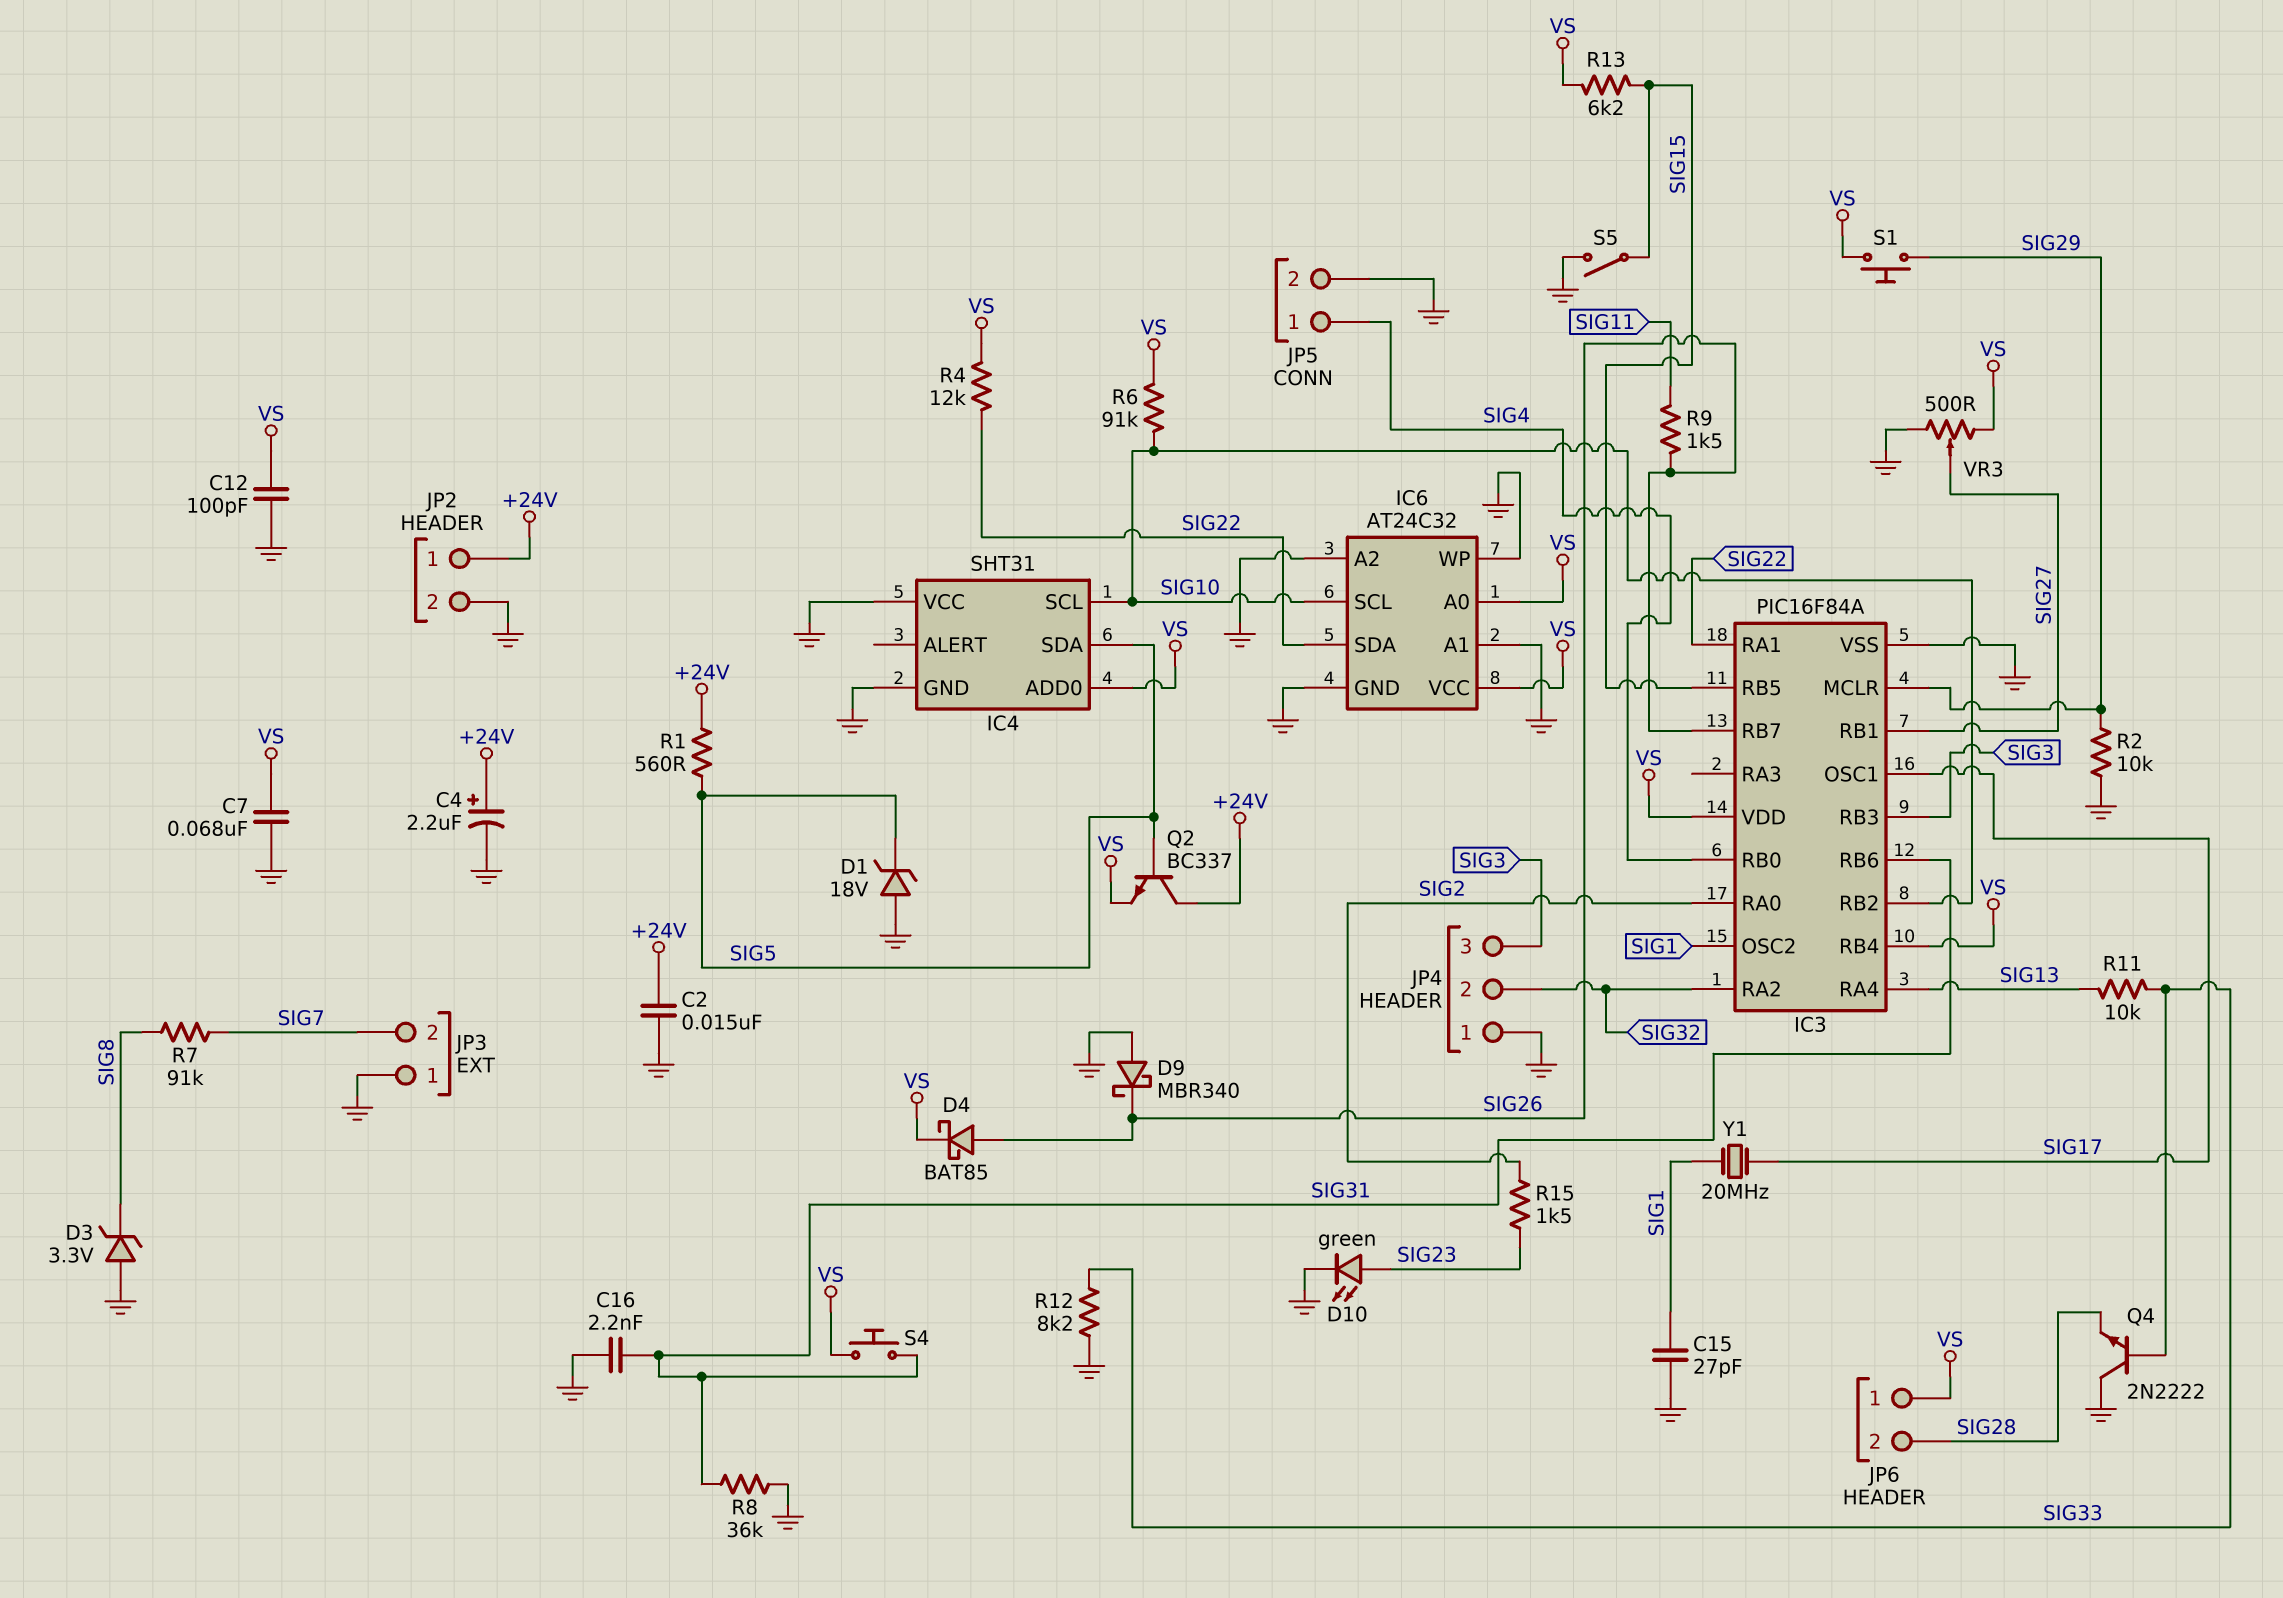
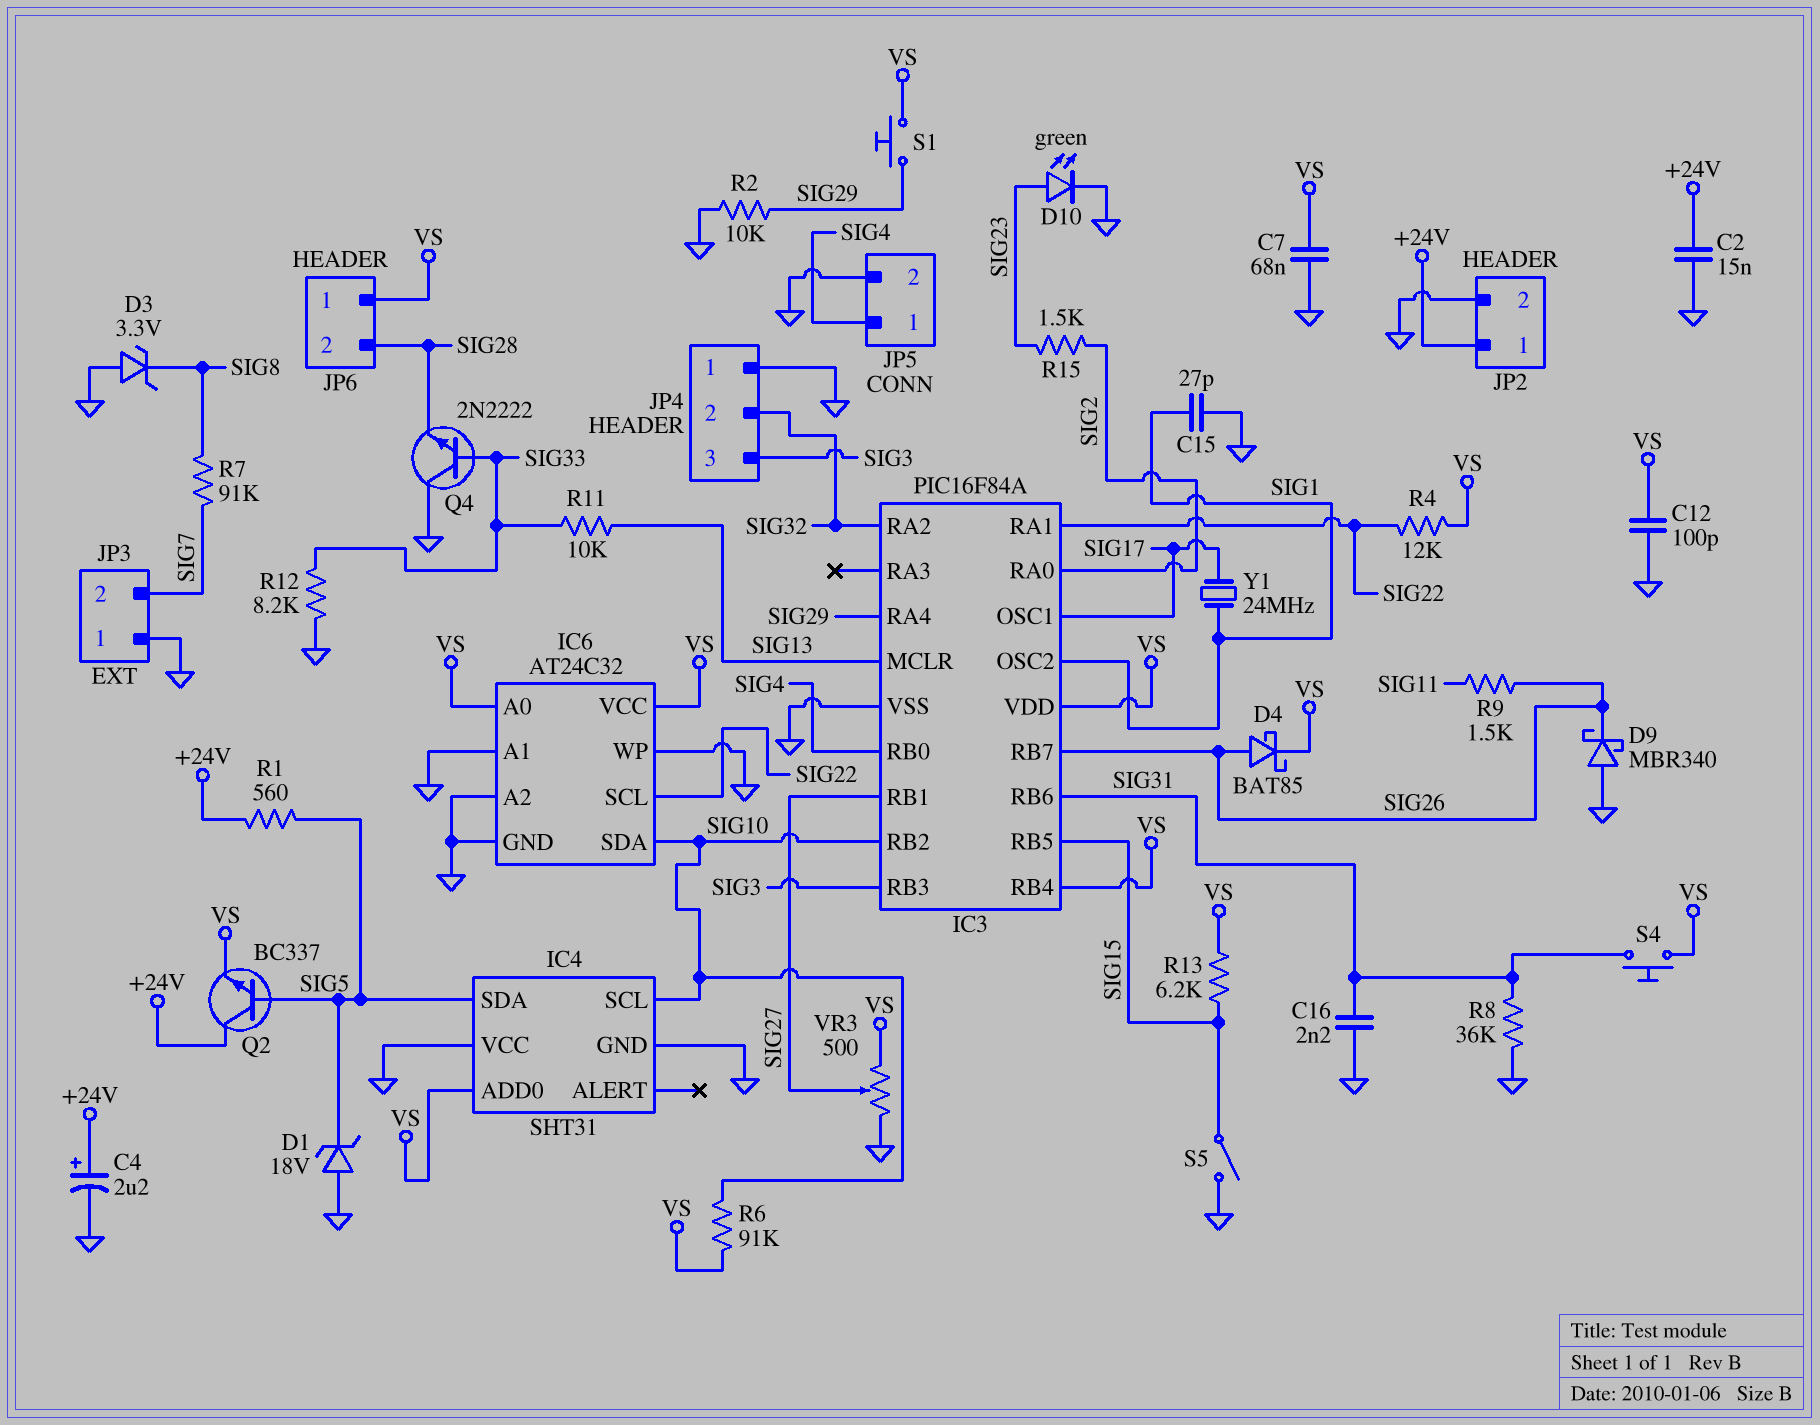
IC3 pin MCLR: SIG29 -> SIG13
IC3 pin RA4: SIG13 -> SIG29
IC6 pin SCL: SIG10 -> SIG22
IC6 pin SDA: SIG22 -> SIG10
Y1: 20MHz (SIG1, SIG17) -> 24MHz (SIG1, SIG17)

